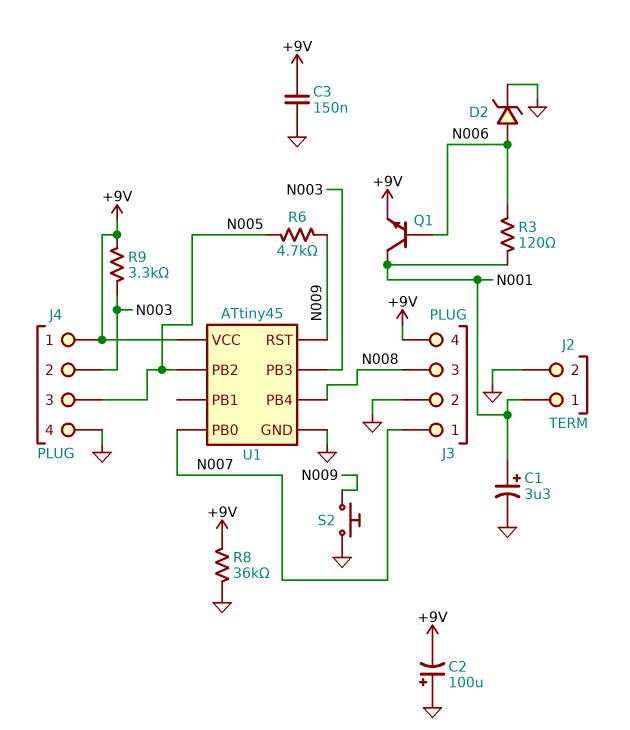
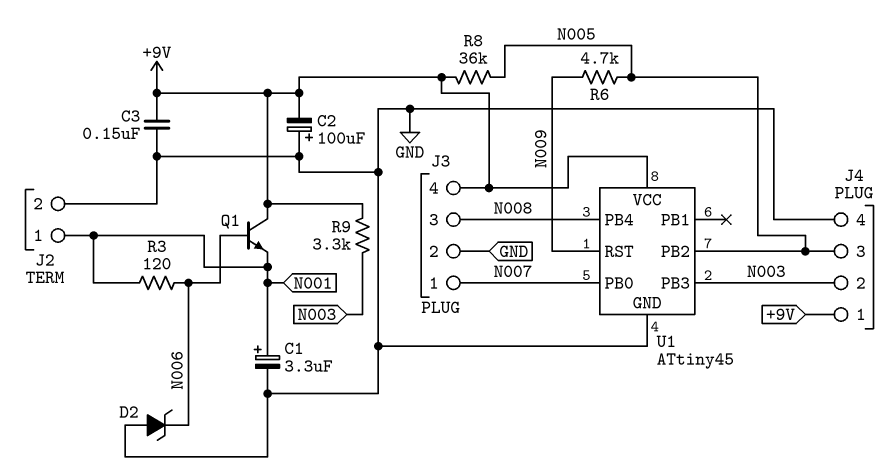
D2: zener (A N006, K GND) -> zener (A GND, K N006)
Q1: NPN (B N006, C N001, E +9V) -> NPN (B N006, C +9V, E N001)
R8: 36k (+9V, GND) -> 36k (+9V, N005)
S2: button (GND, N009) -> none

